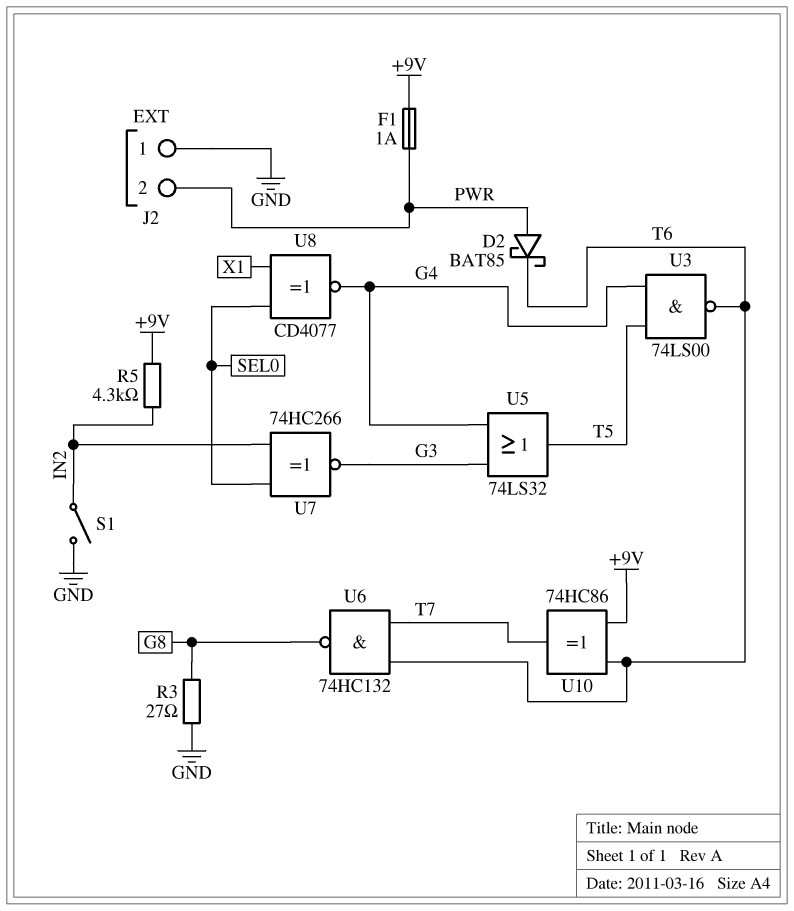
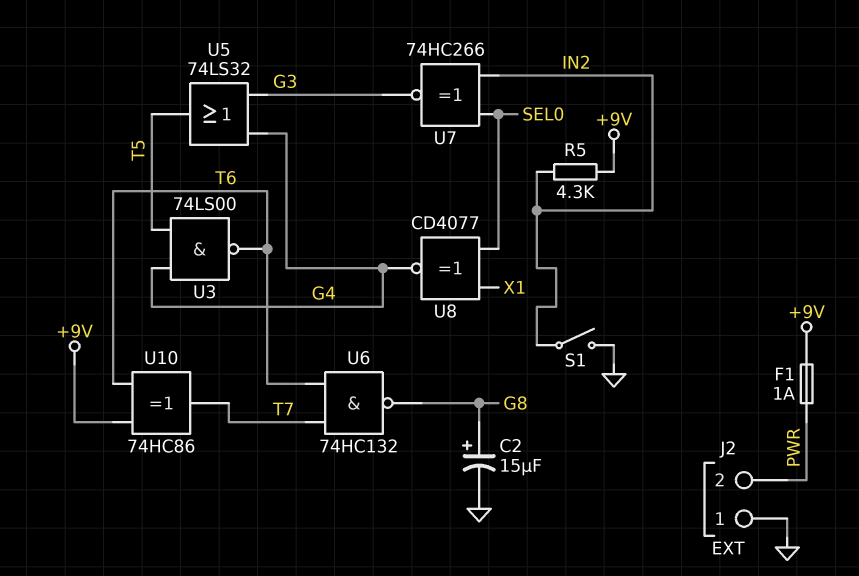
C2: none -> 15uF (plus G8, minus GND)
D2: schottky BAT85 (A PWR, K T6) -> none
R3: 27 (G8, GND) -> none

